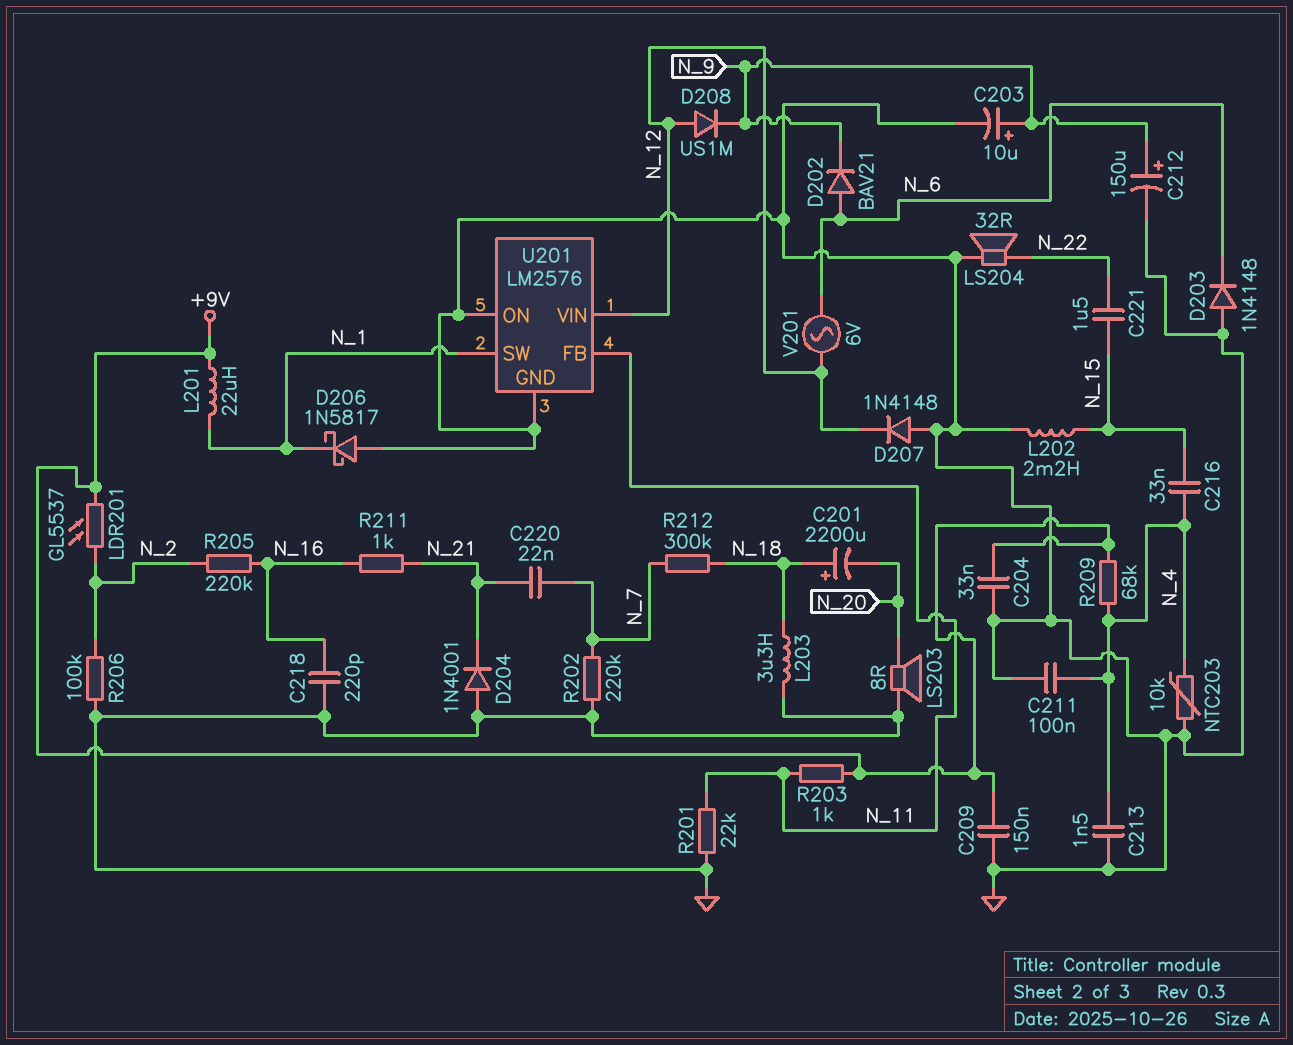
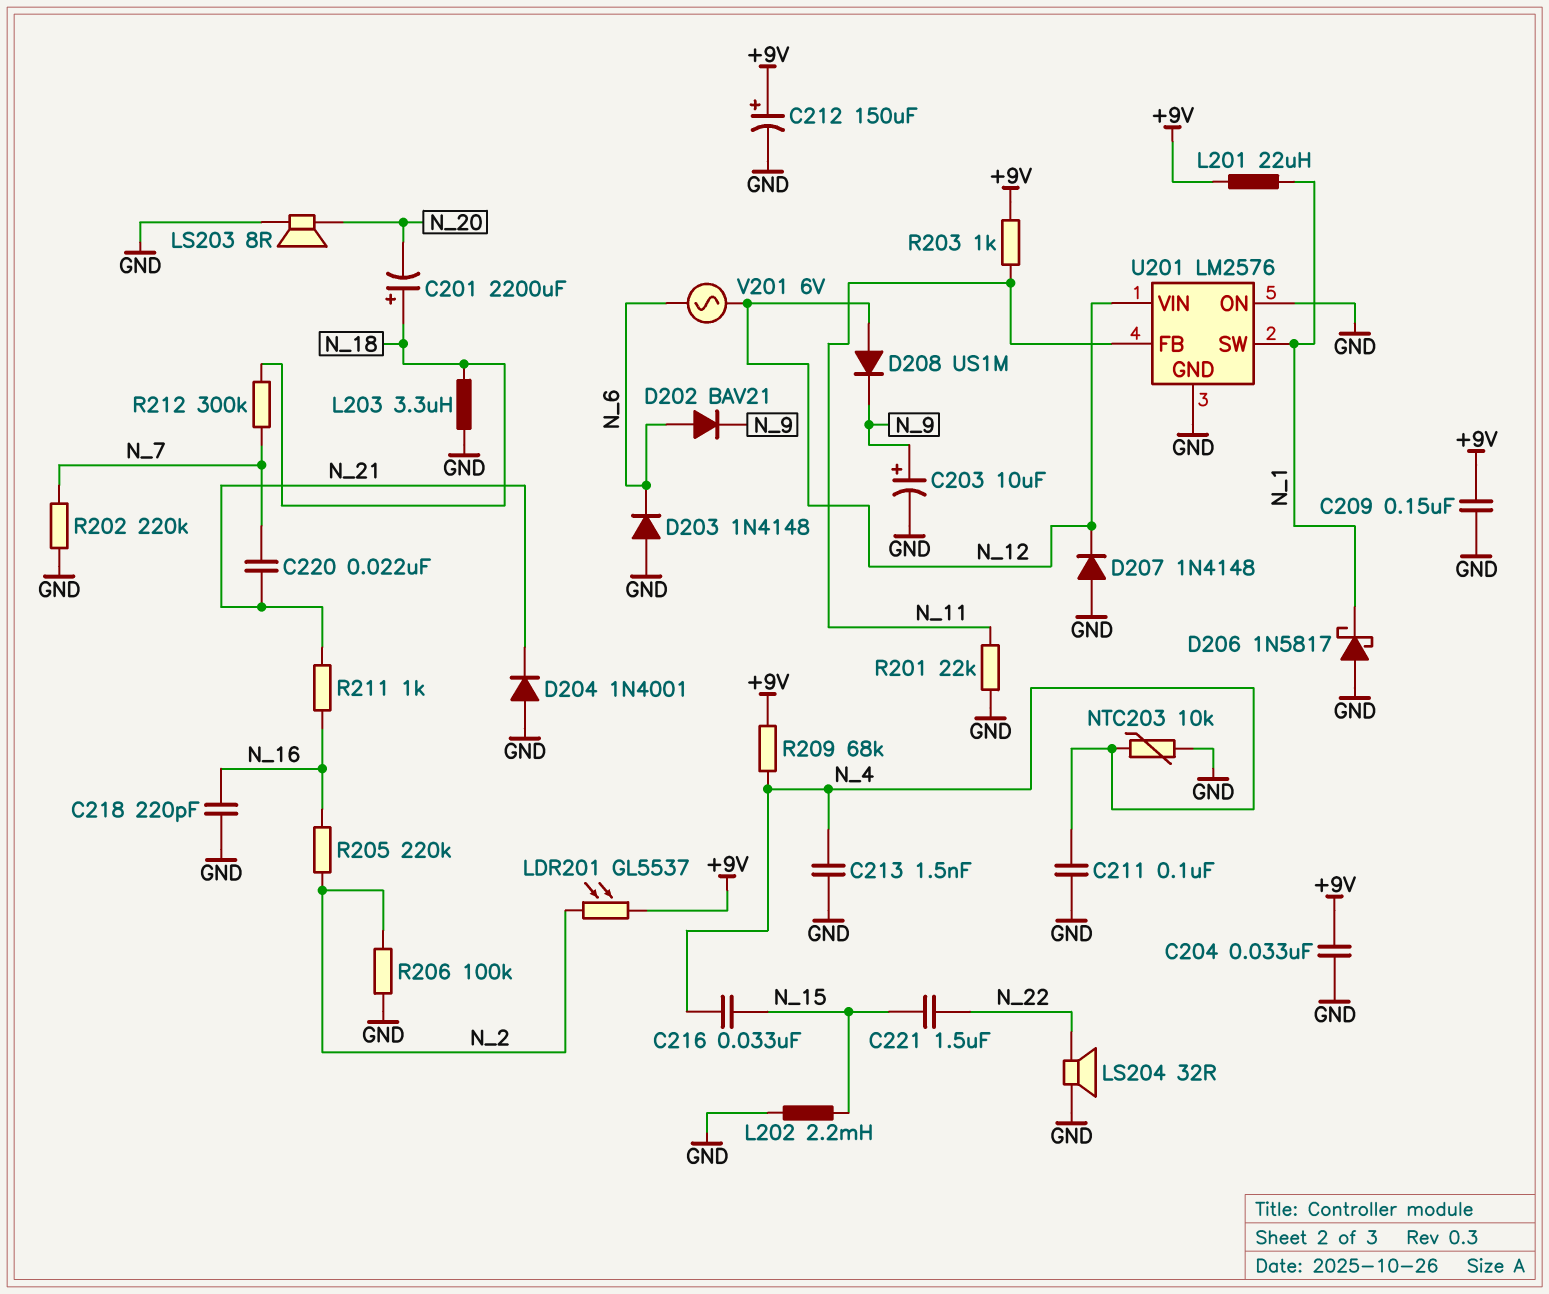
C212: 150uF (plus N_9, minus GND) -> 150uF (plus +9V, minus GND)

